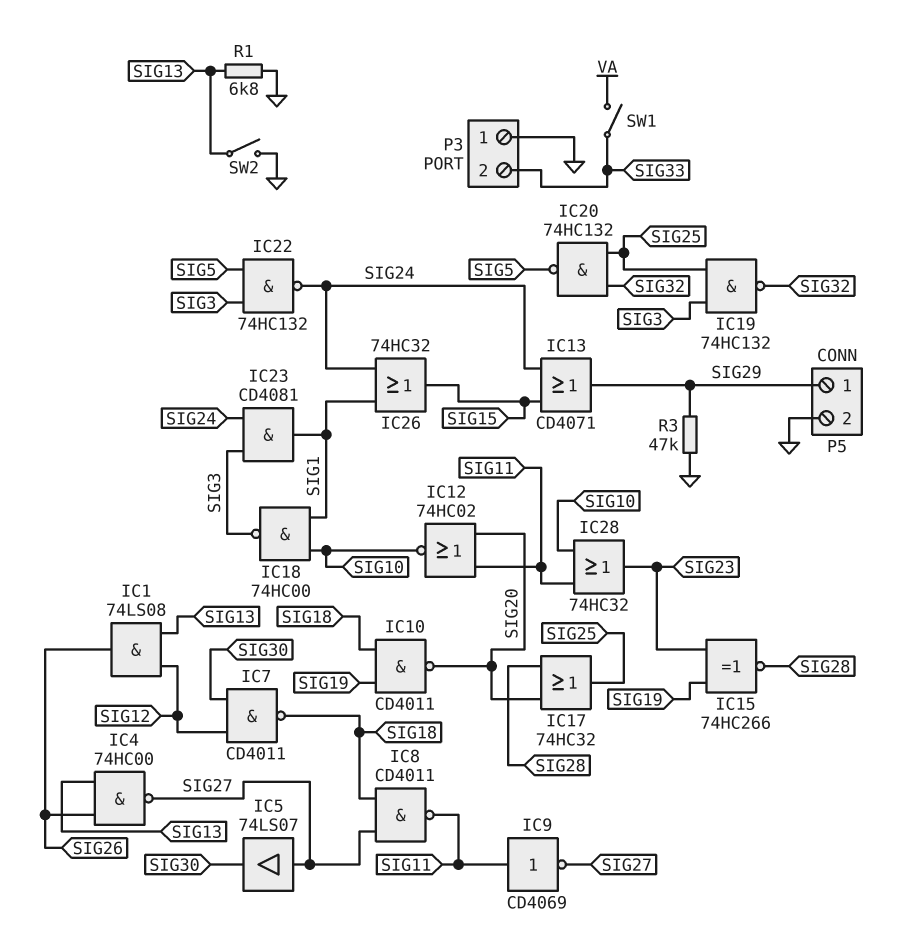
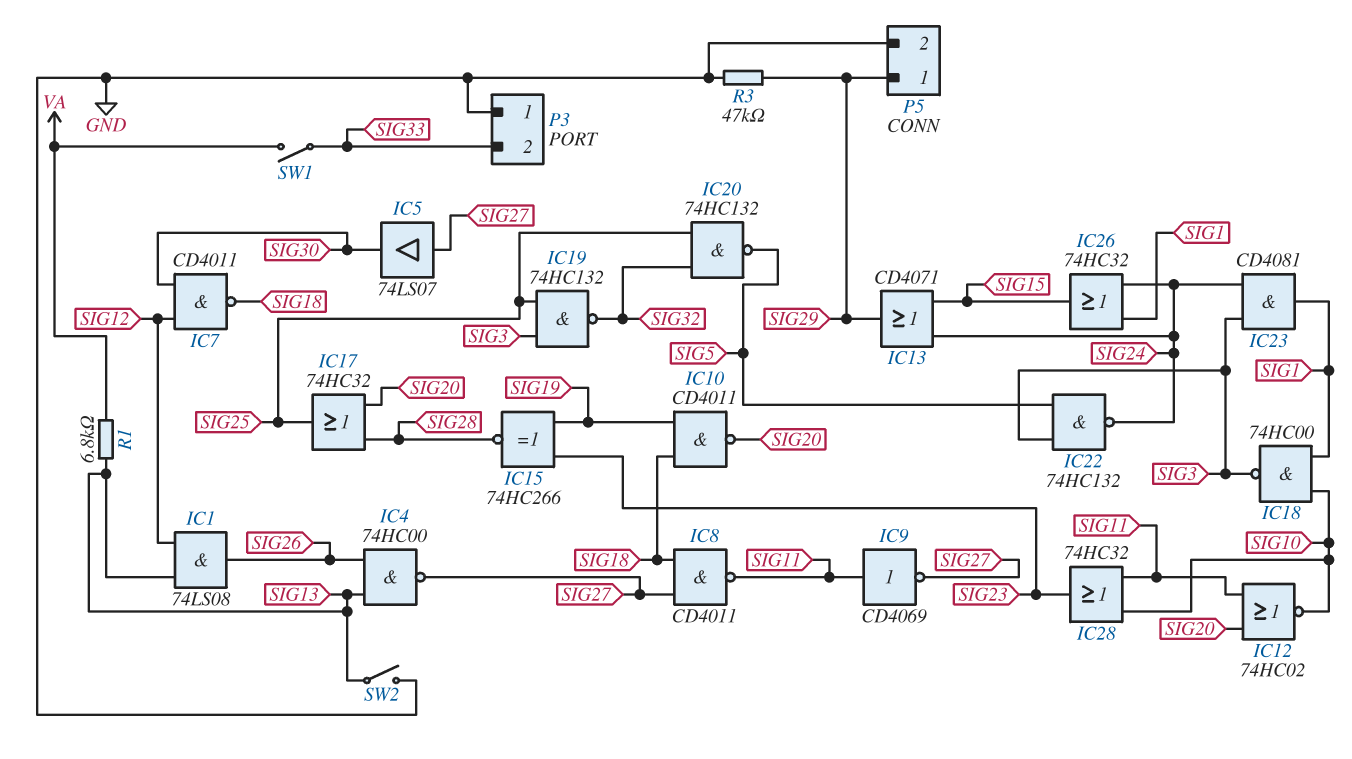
R1: 6.8k (GND, SIG13) -> 6.8k (SIG13, VA)

